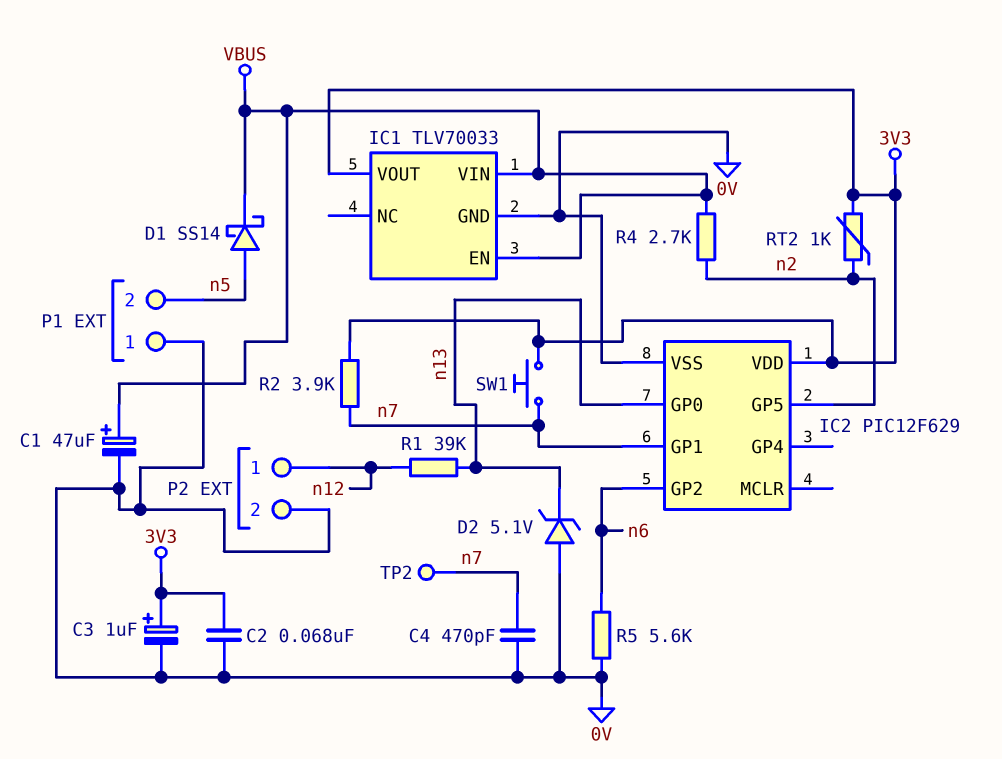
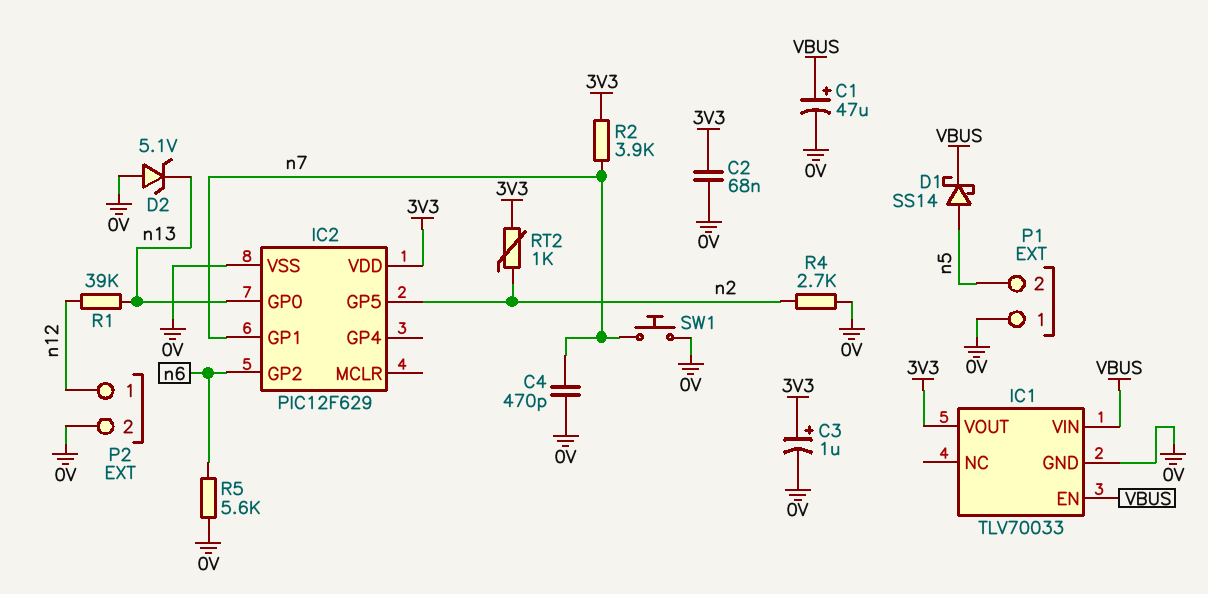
R4: 2.7k (VBUS, n2) -> 2.7k (0V, n2)
SW1: button (3V3, n7) -> button (0V, n7)
TP2: test point (n7) -> none

